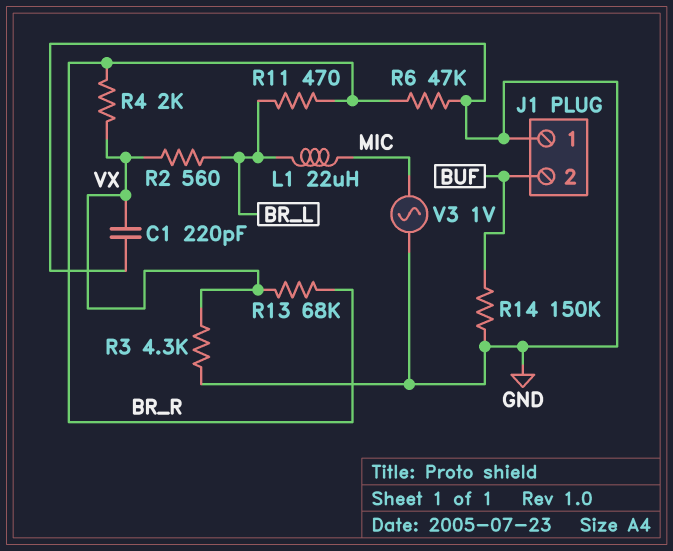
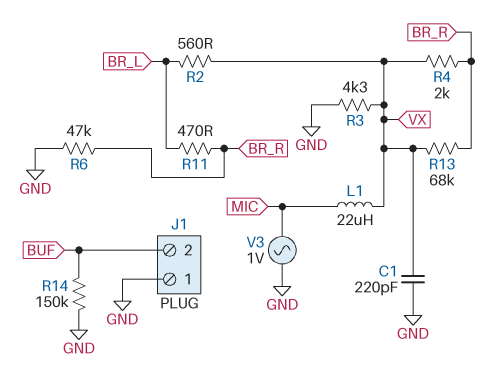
L1: 22uH (BR_L, MIC) -> 22uH (MIC, VX)

